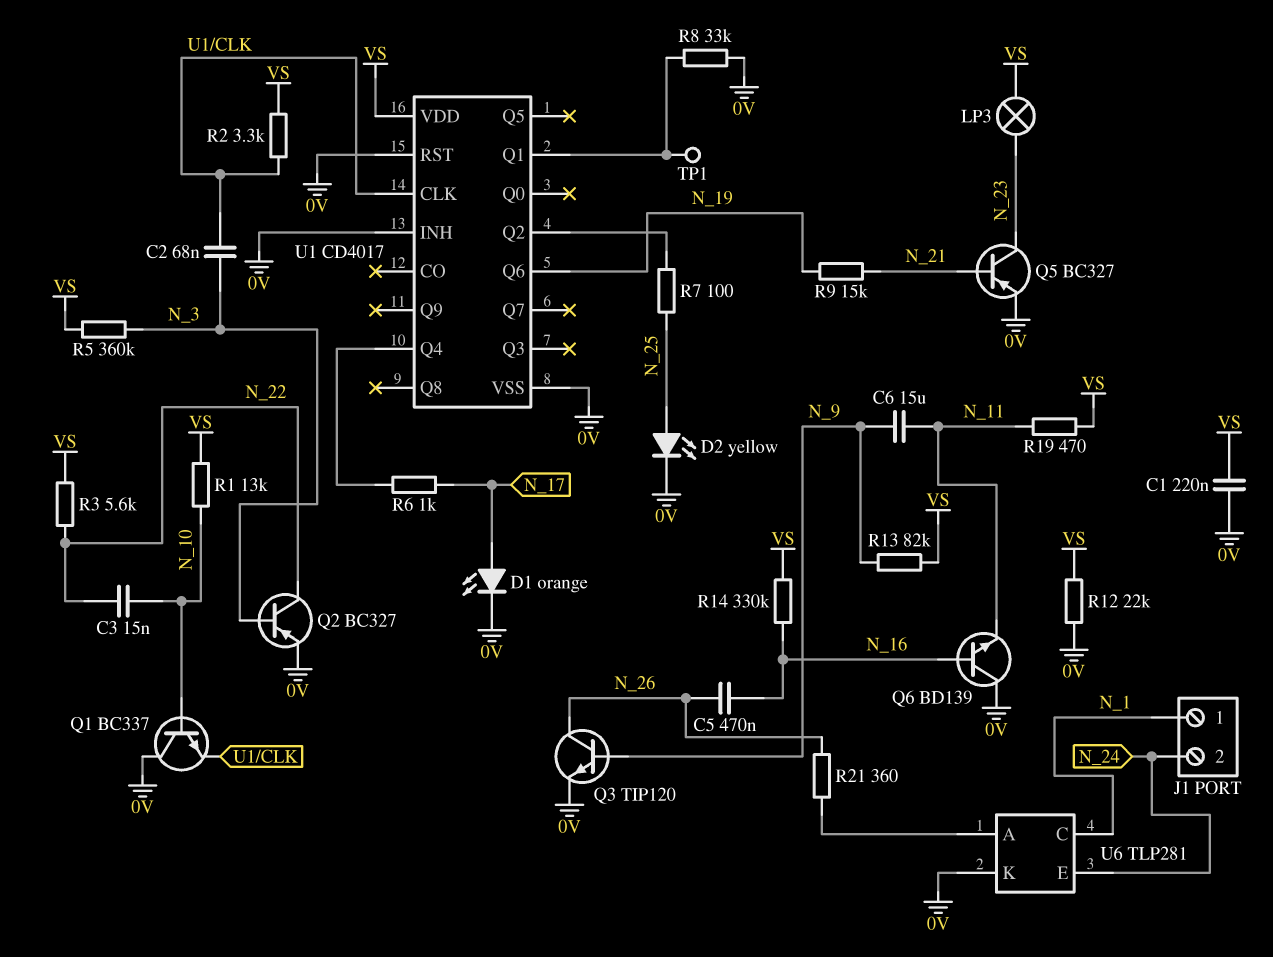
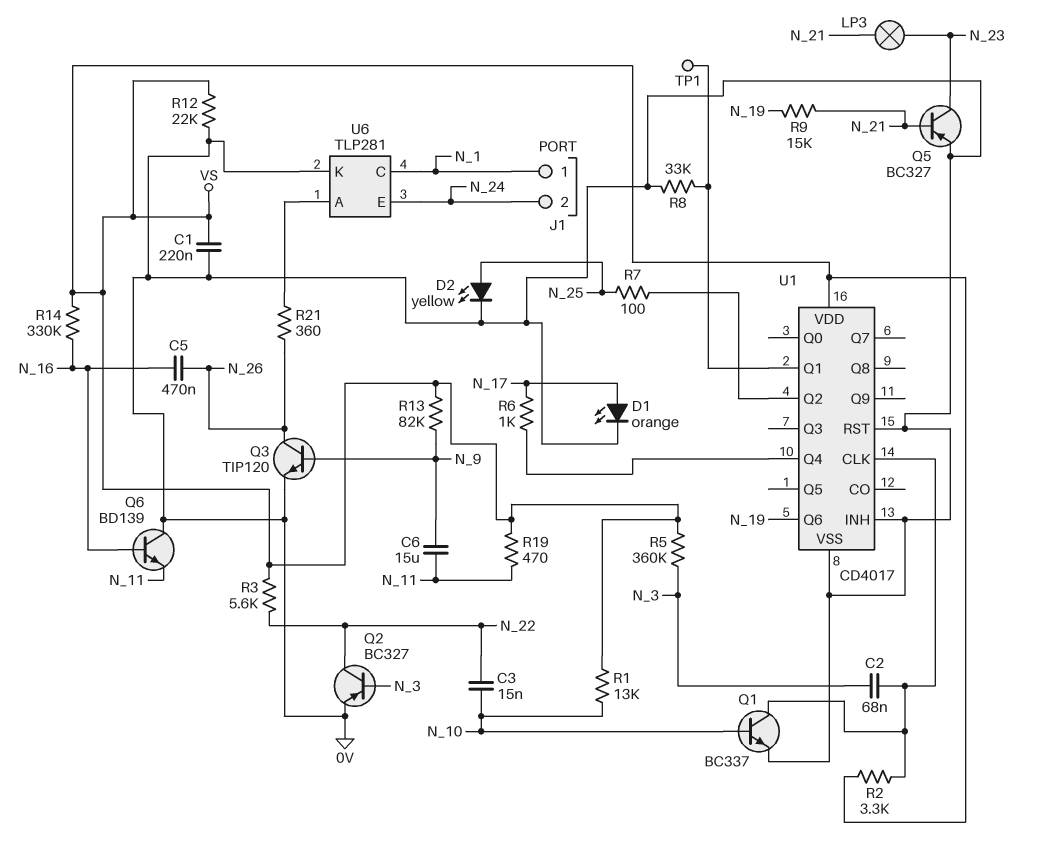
LP3: lamp (N_23, VS) -> lamp (N_21, N_23)
Q1: NPN BC337 (B N_10, C 0V, E U1/CLK) -> NPN BC337 (B N_10, C U1/CLK, E 0V)

